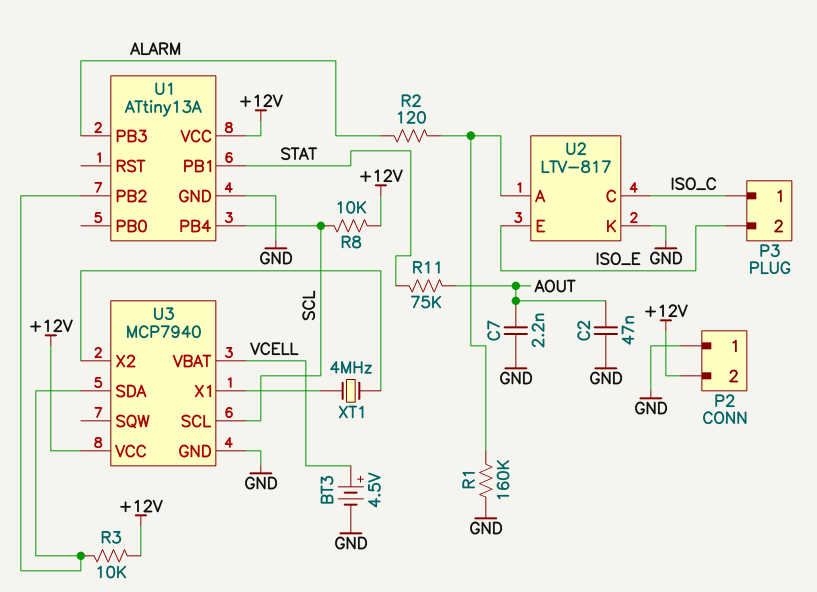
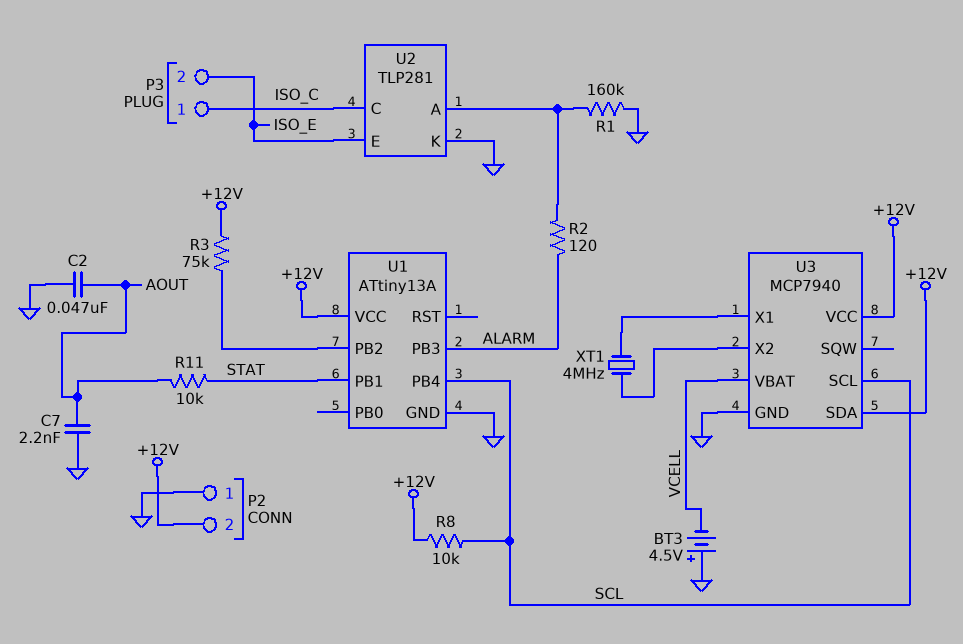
BT3: 4.5V (plus VCELL, minus GND) -> 4.5V (plus GND, minus VCELL)
R3: 10k (+12V, U1/PB2) -> 75k (+12V, U1/PB2)
R11: 75k (AOUT, STAT) -> 10k (AOUT, STAT)
U2: LTV-817 -> TLP281
U3 pin SDA: U1/PB2 -> +12V

